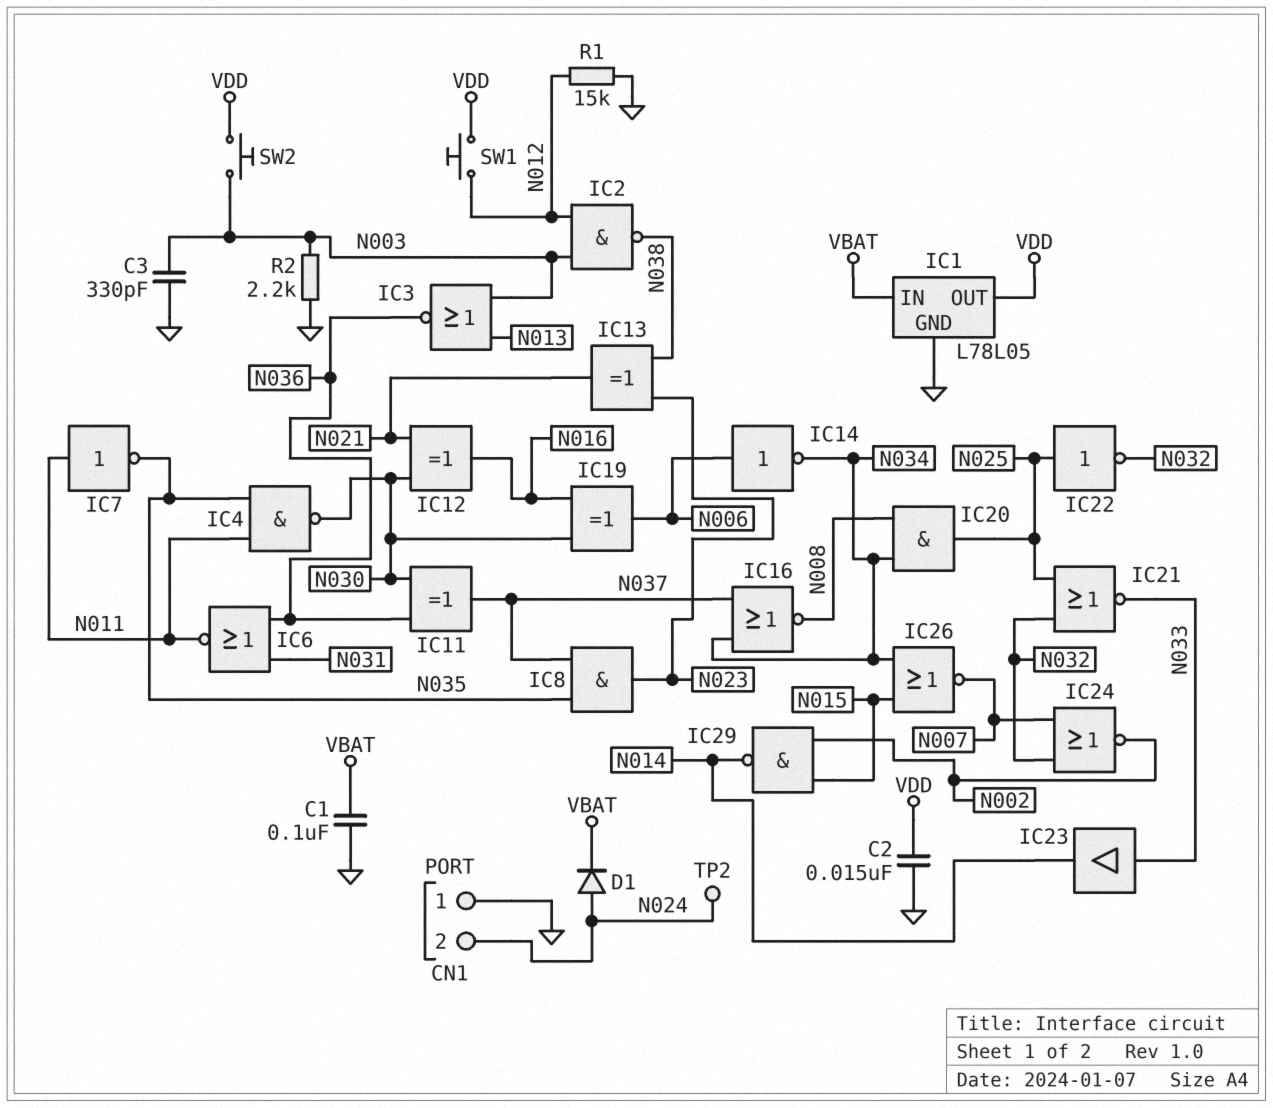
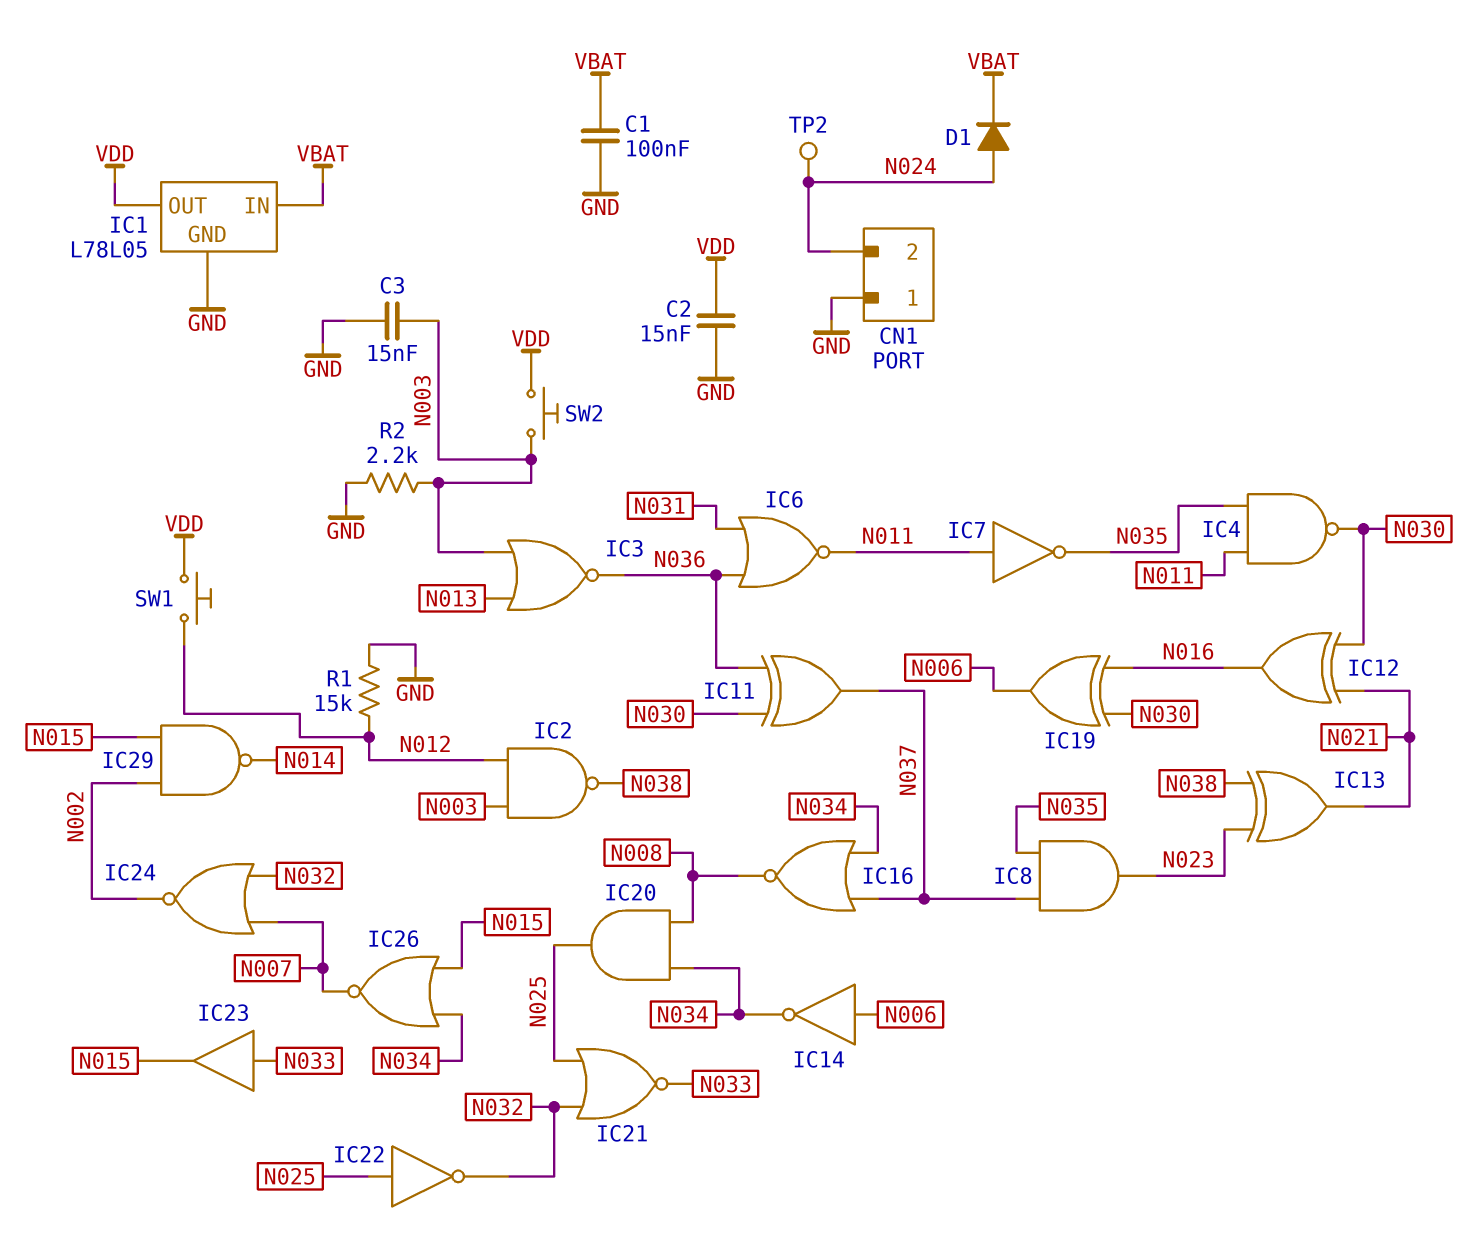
C3: 330pF (GND, N003) -> 15nF (GND, N003)
IC23: buffer (in N033, out N014) -> buffer (in N033, out N015)

